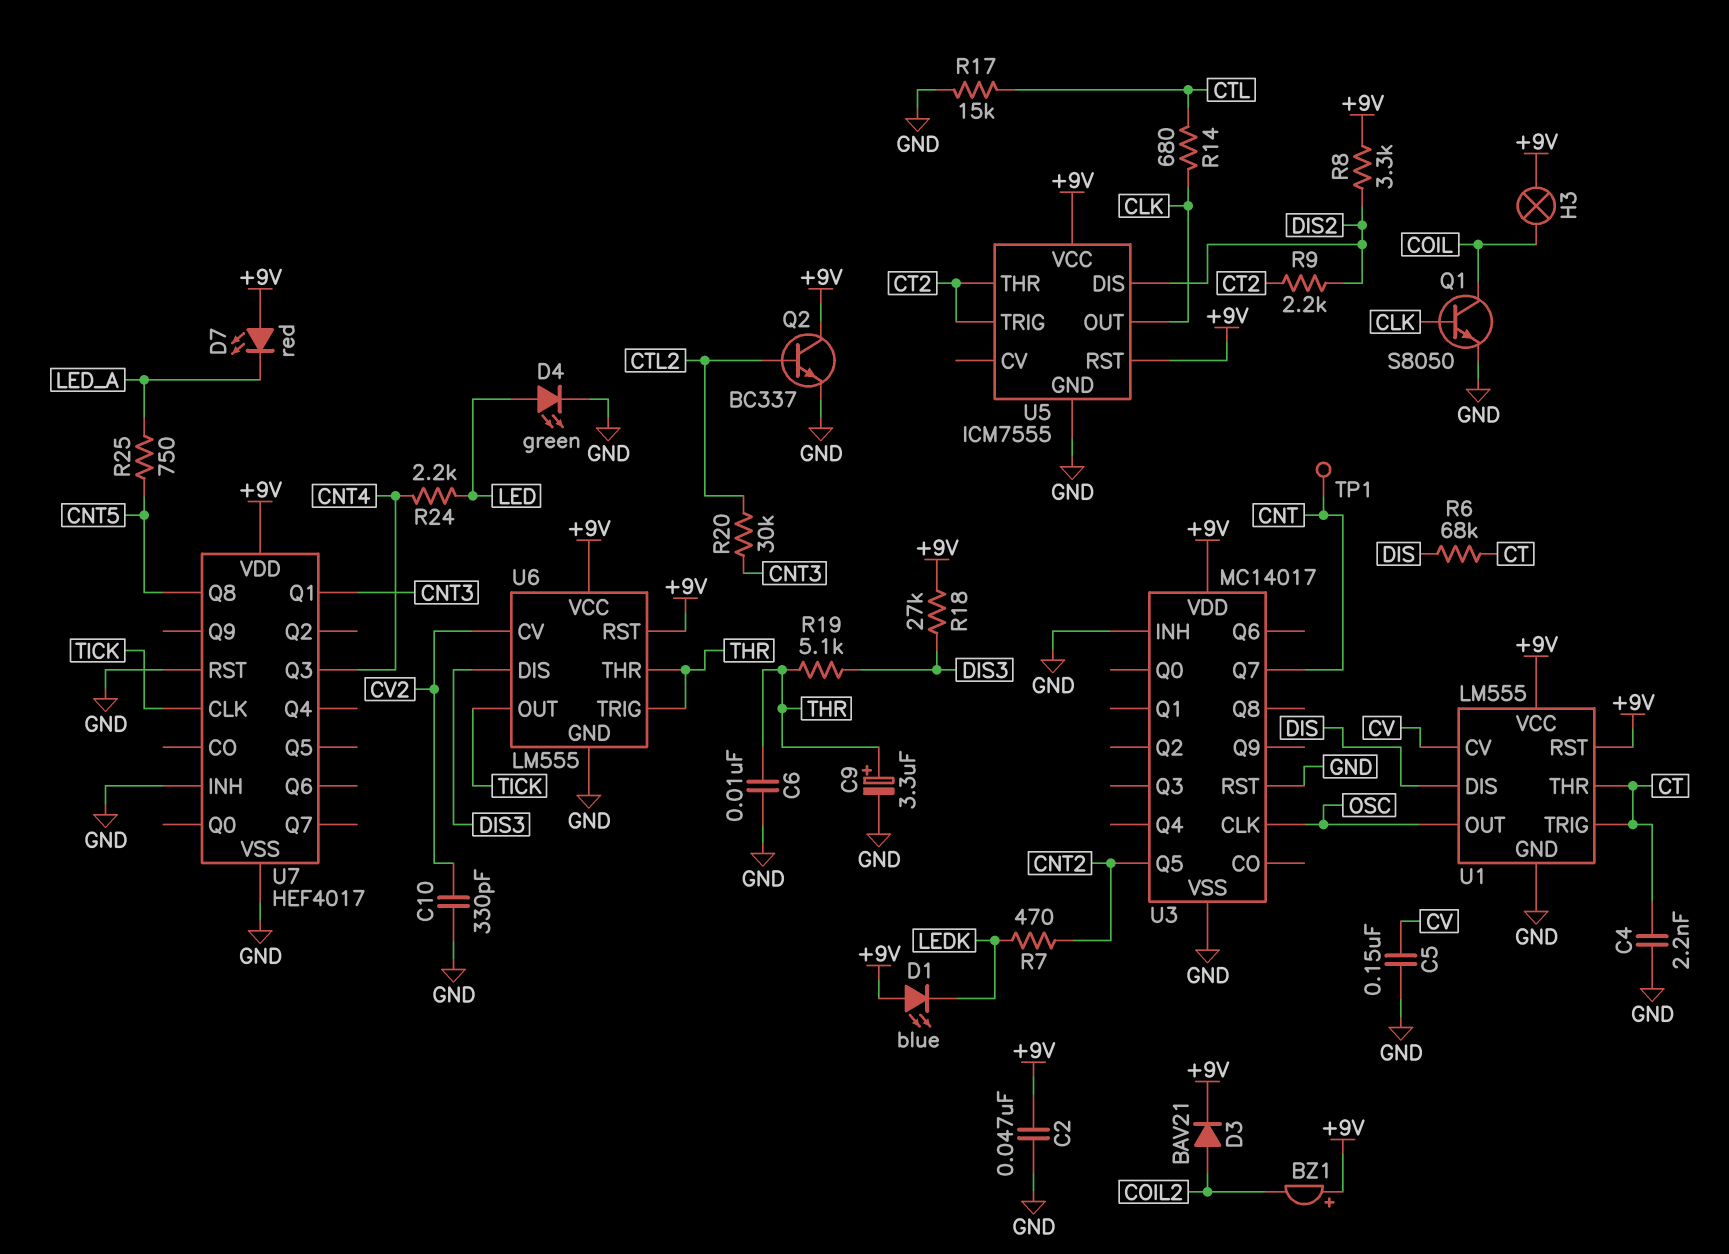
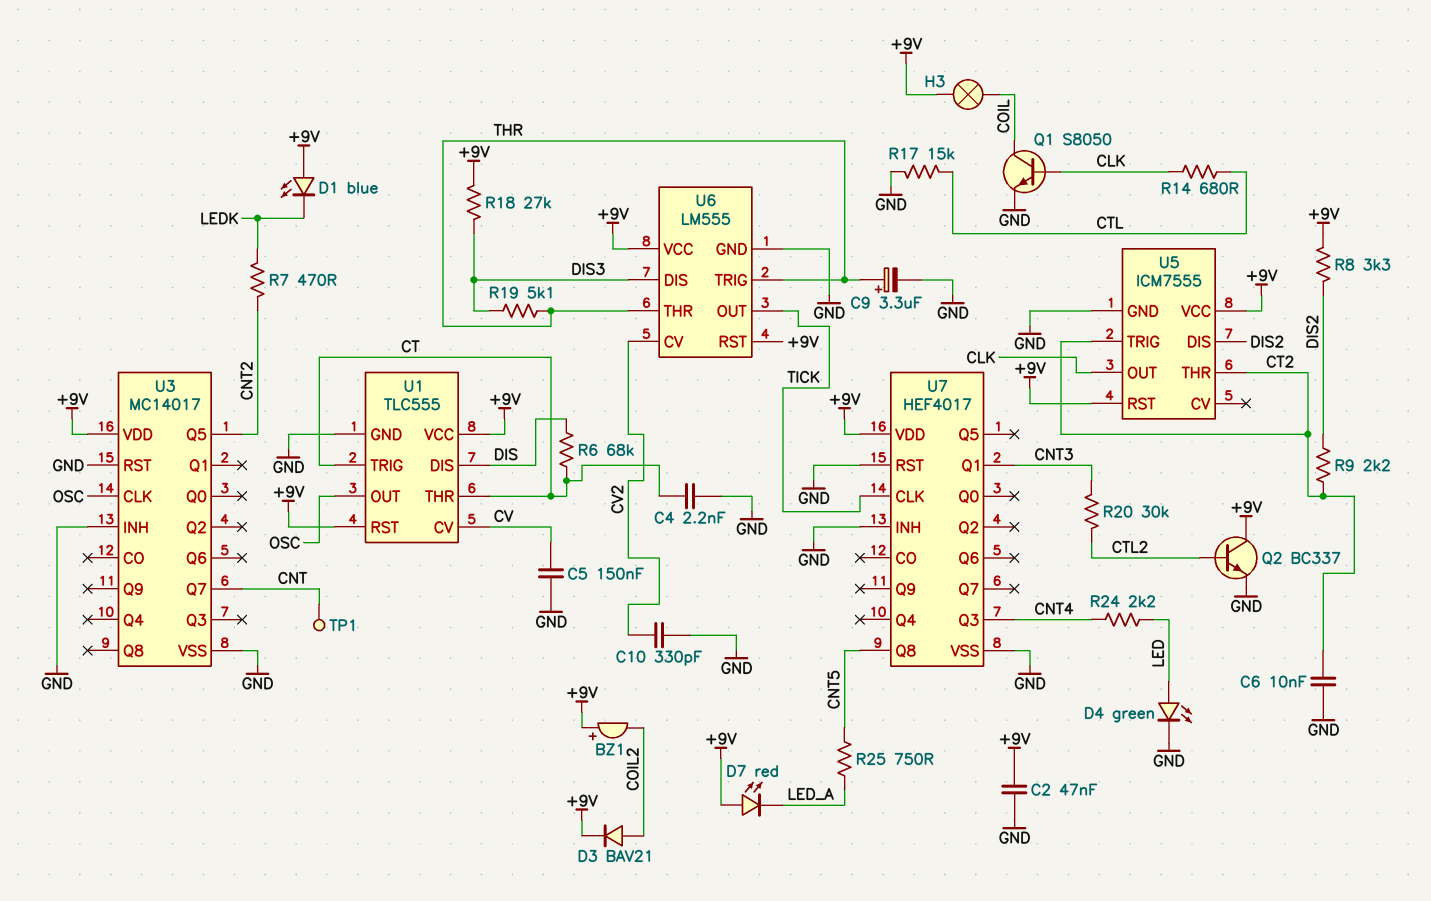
C6: 10nF (GND, THR) -> 10nF (CT2, GND)
U1: LM555 -> TLC555

